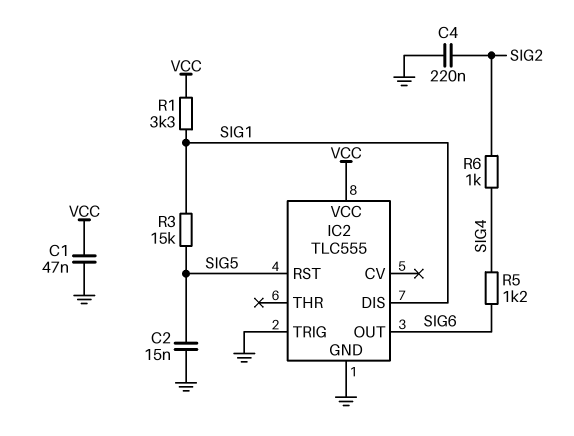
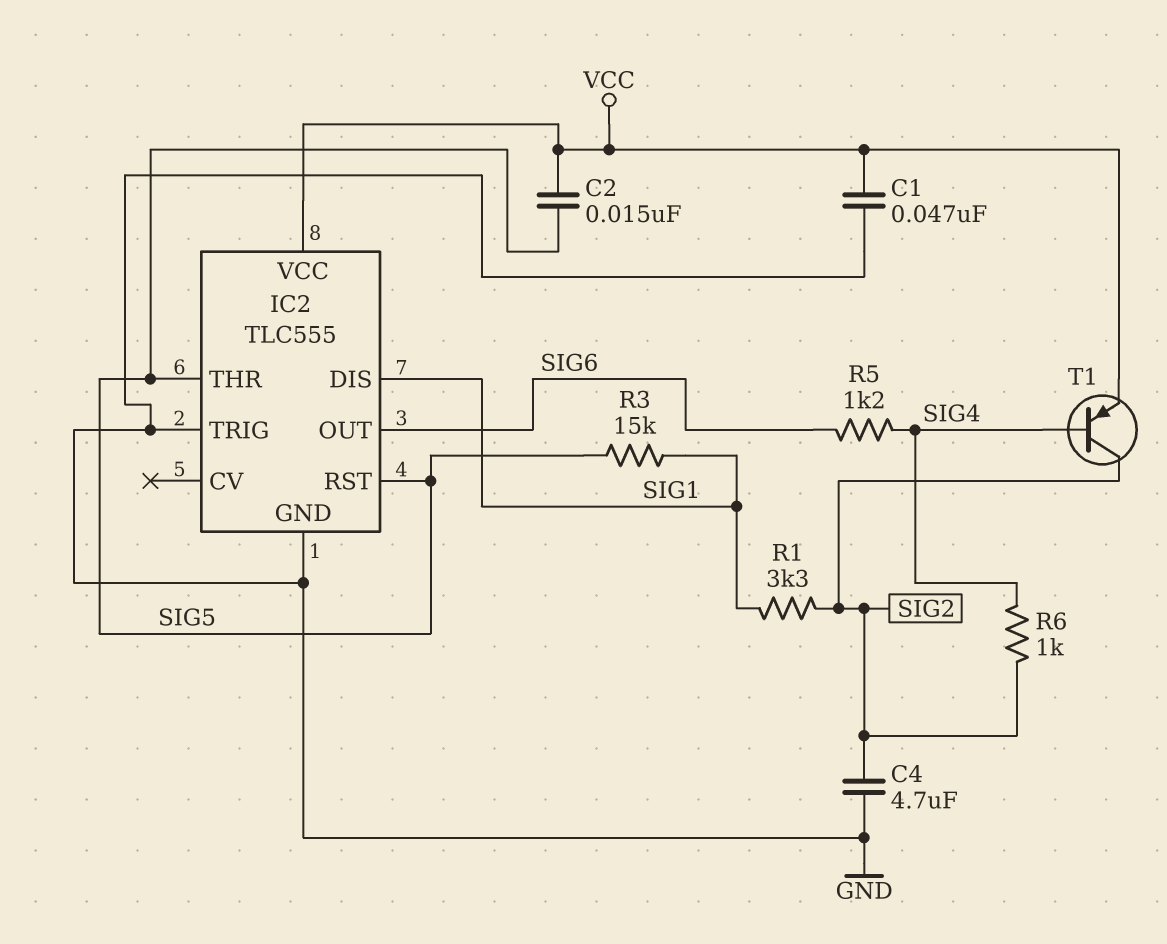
C2: 15nF (GND, SIG5) -> 15nF (SIG5, VCC)
C4: 220nF (GND, SIG2) -> 4.7uF (GND, SIG2)
IC2 pin THR: none -> SIG5
R1: 3.3k (SIG1, VCC) -> 3.3k (SIG1, SIG2)
T1: none -> PNP (B SIG4, C SIG2, E VCC)

